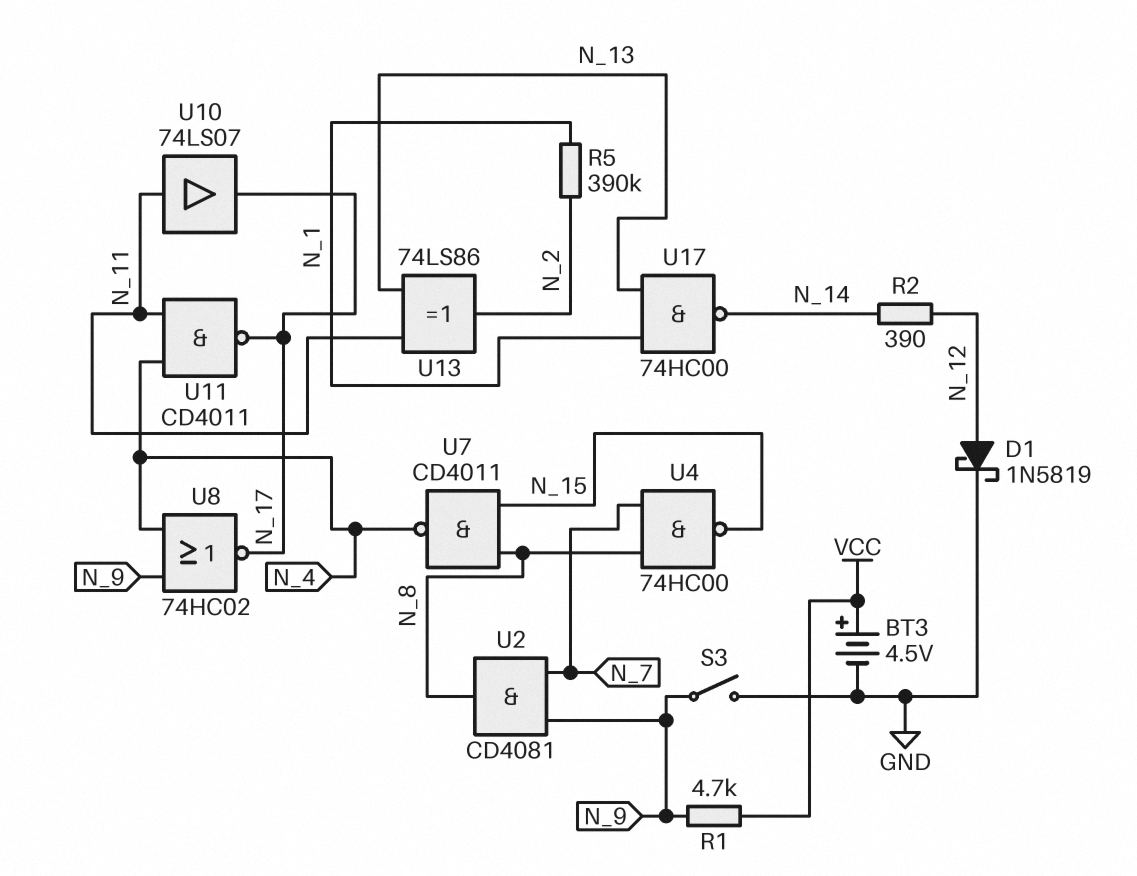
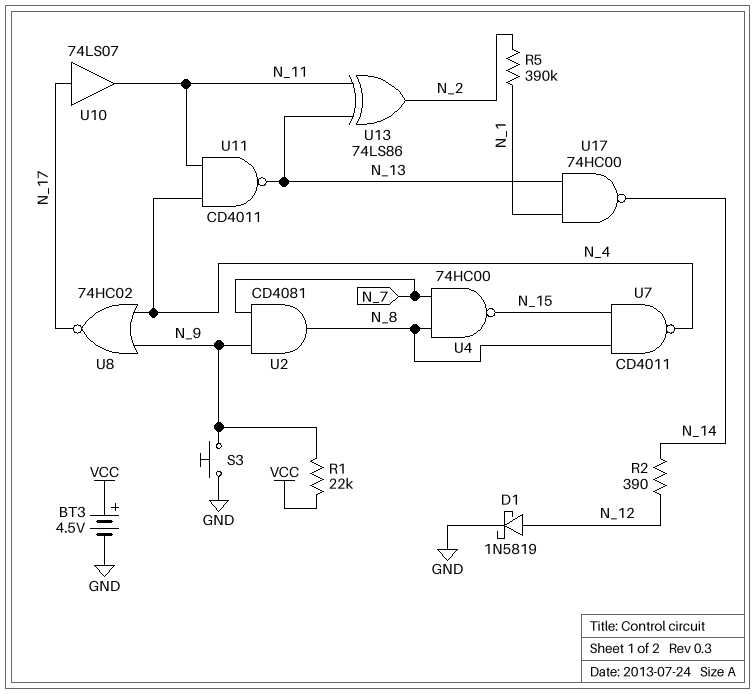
R1: 4.7k (N_9, VCC) -> 22k (N_9, VCC)
S3: switch (GND, N_9) -> button (GND, N_9)
U10: buffer 74LS07 (in N_11, out N_17) -> buffer 74LS07 (in N_17, out N_11)
U11: NAND CD4011 (in N_4, in N_11, out N_17) -> NAND CD4011 (in N_4, in N_11, out N_13)

